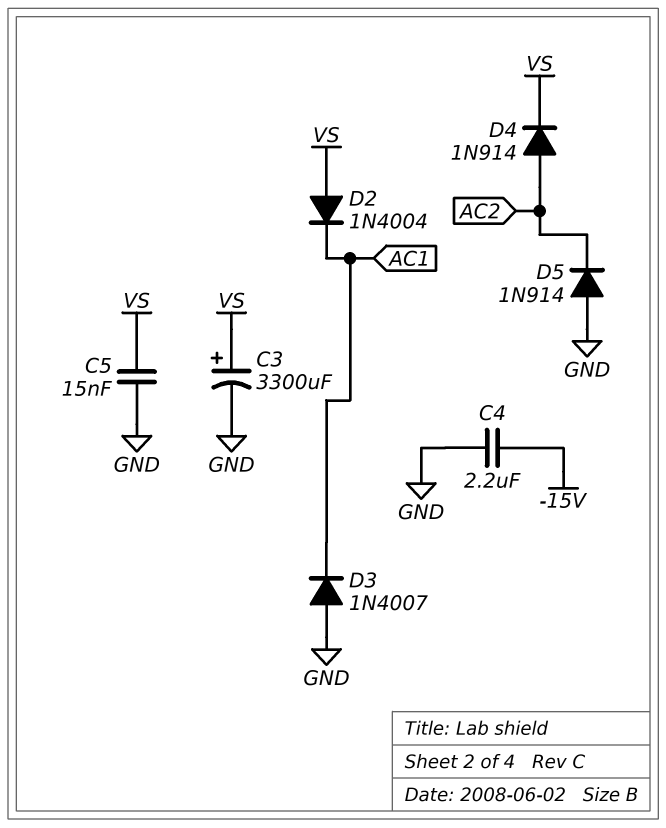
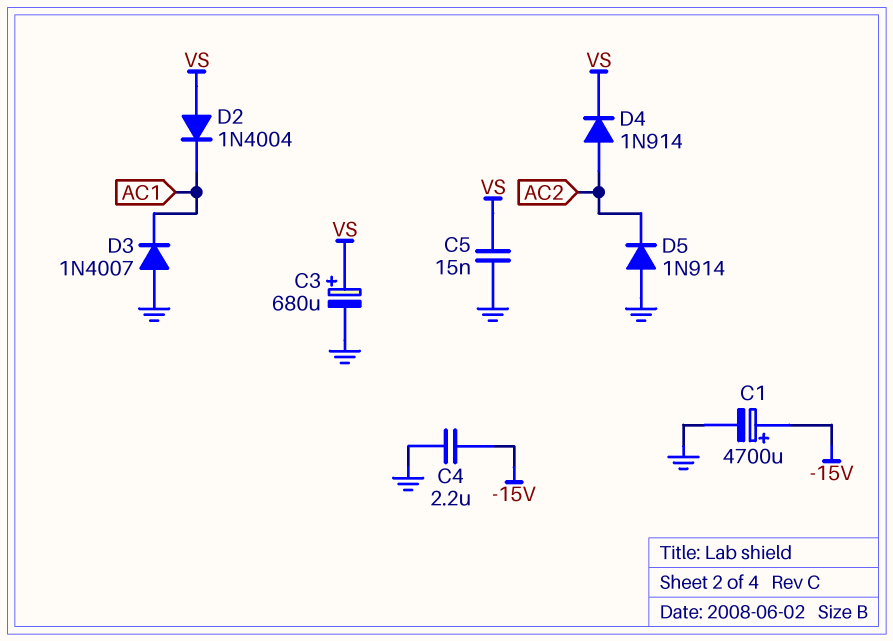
C1: none -> 4700uF (plus -15V, minus GND)
C3: 3300uF (plus VS, minus GND) -> 680uF (plus VS, minus GND)

